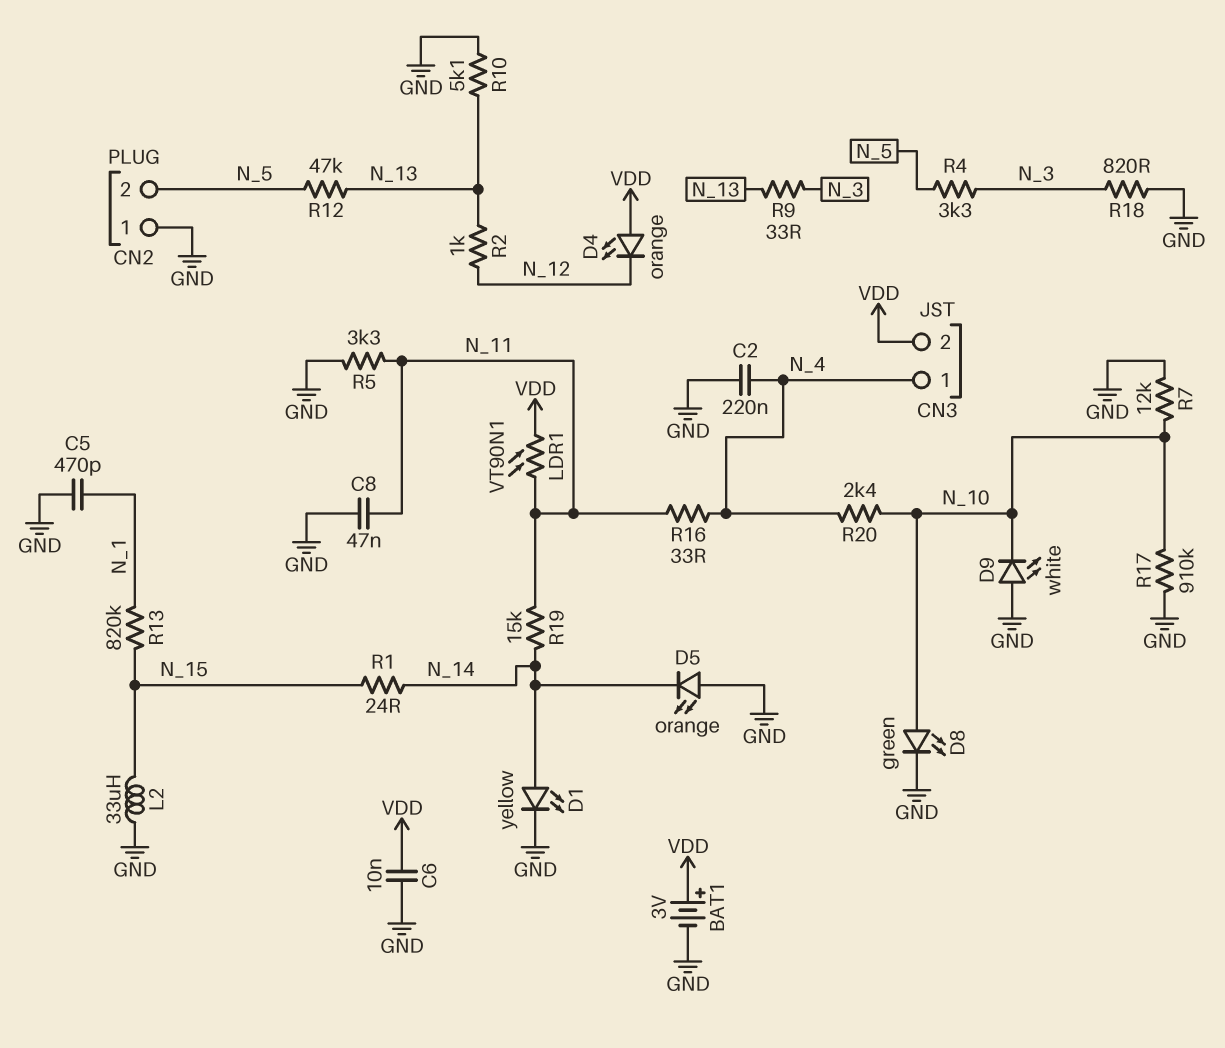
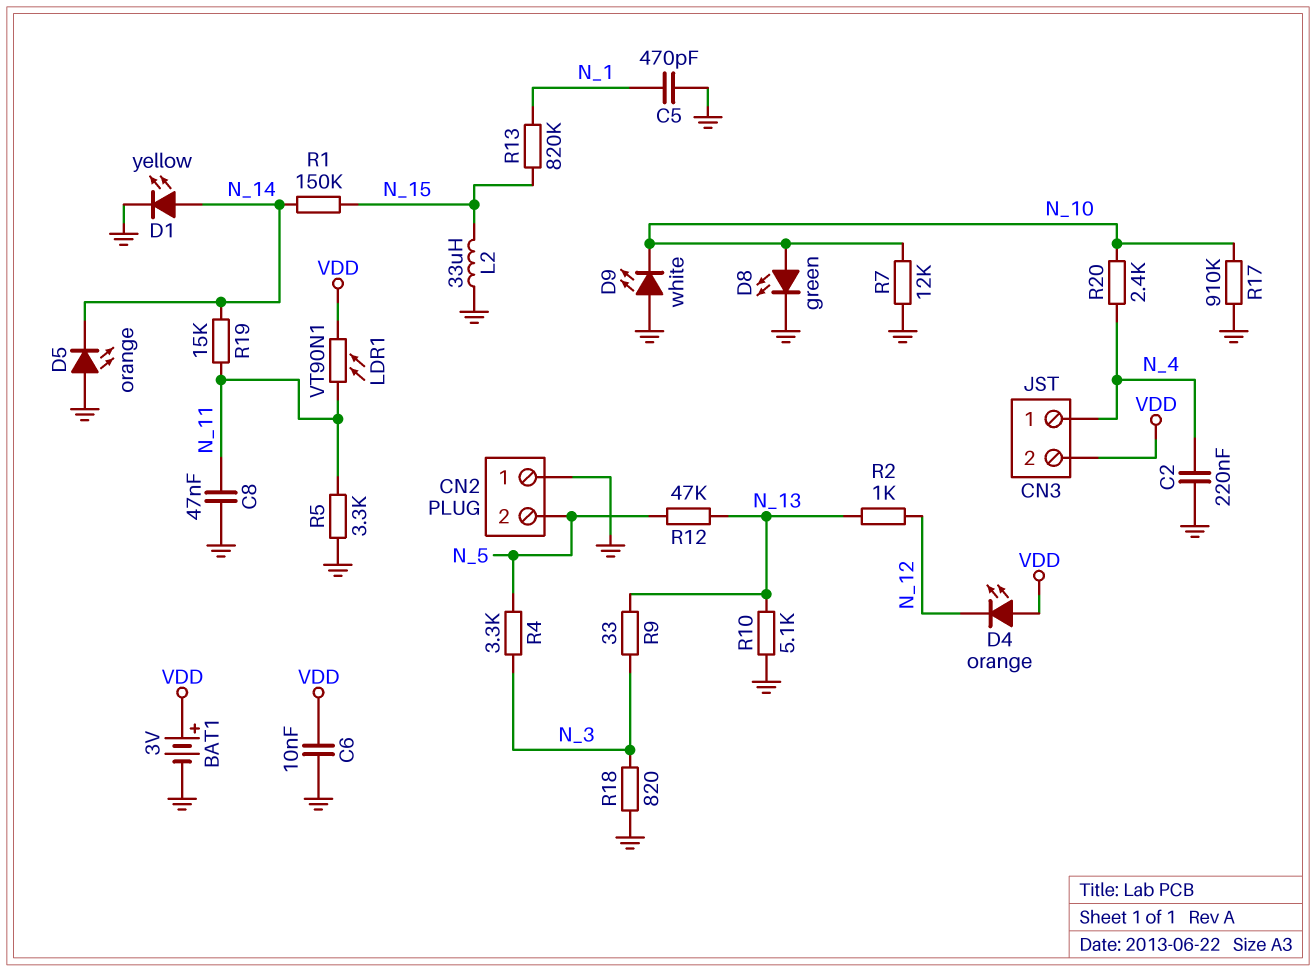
R1: 24 (N_14, N_15) -> 150k (N_14, N_15)
R16: 33 (N_4, N_11) -> none

